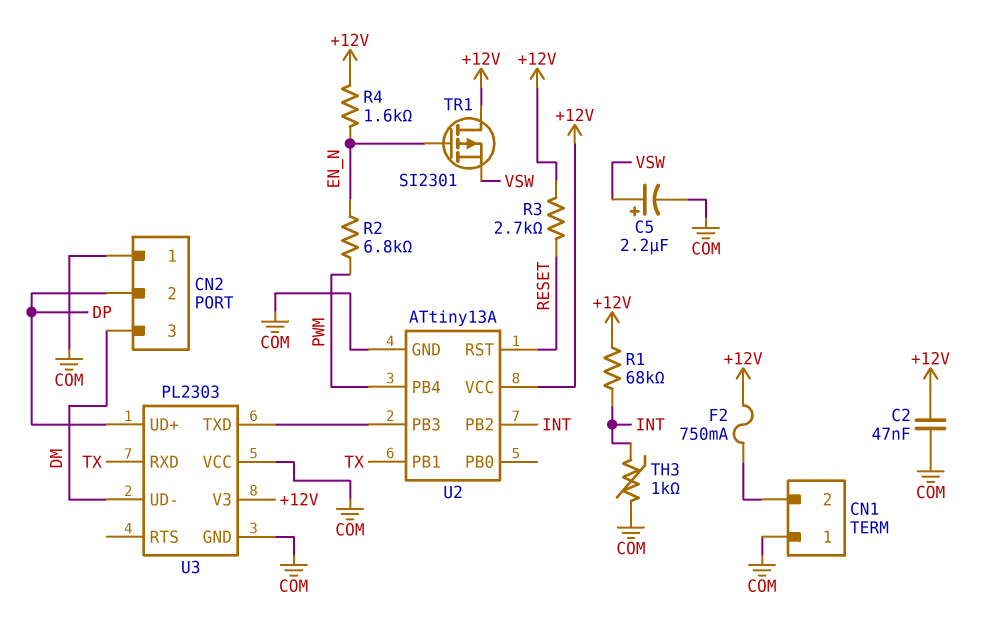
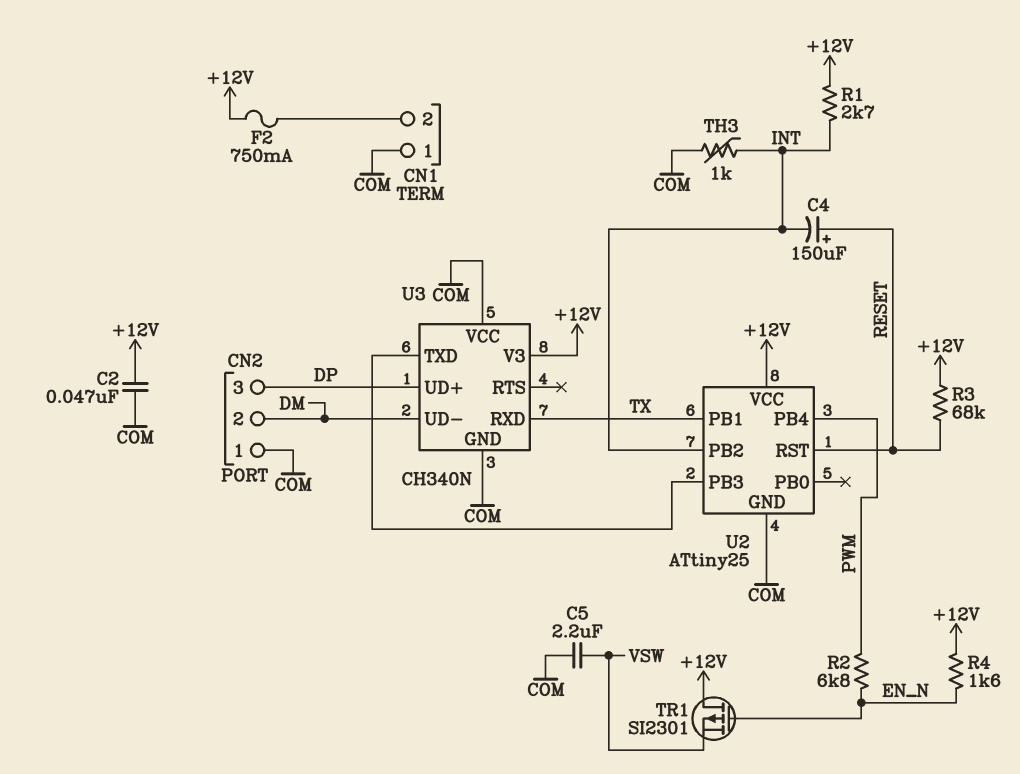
C4: none -> 150uF (plus RESET, minus INT)
C5: 2.2uF (plus VSW, minus COM) -> 2.2uF (COM, VSW)
CN2 pin 2: DP -> DM
CN2 pin 3: DM -> DP
R1: 68k (+12V, INT) -> 2.7k (+12V, INT)
R3: 2.7k (+12V, RESET) -> 68k (+12V, RESET)
U2: ATtiny13A -> ATtiny25
U3: PL2303 -> CH340N

